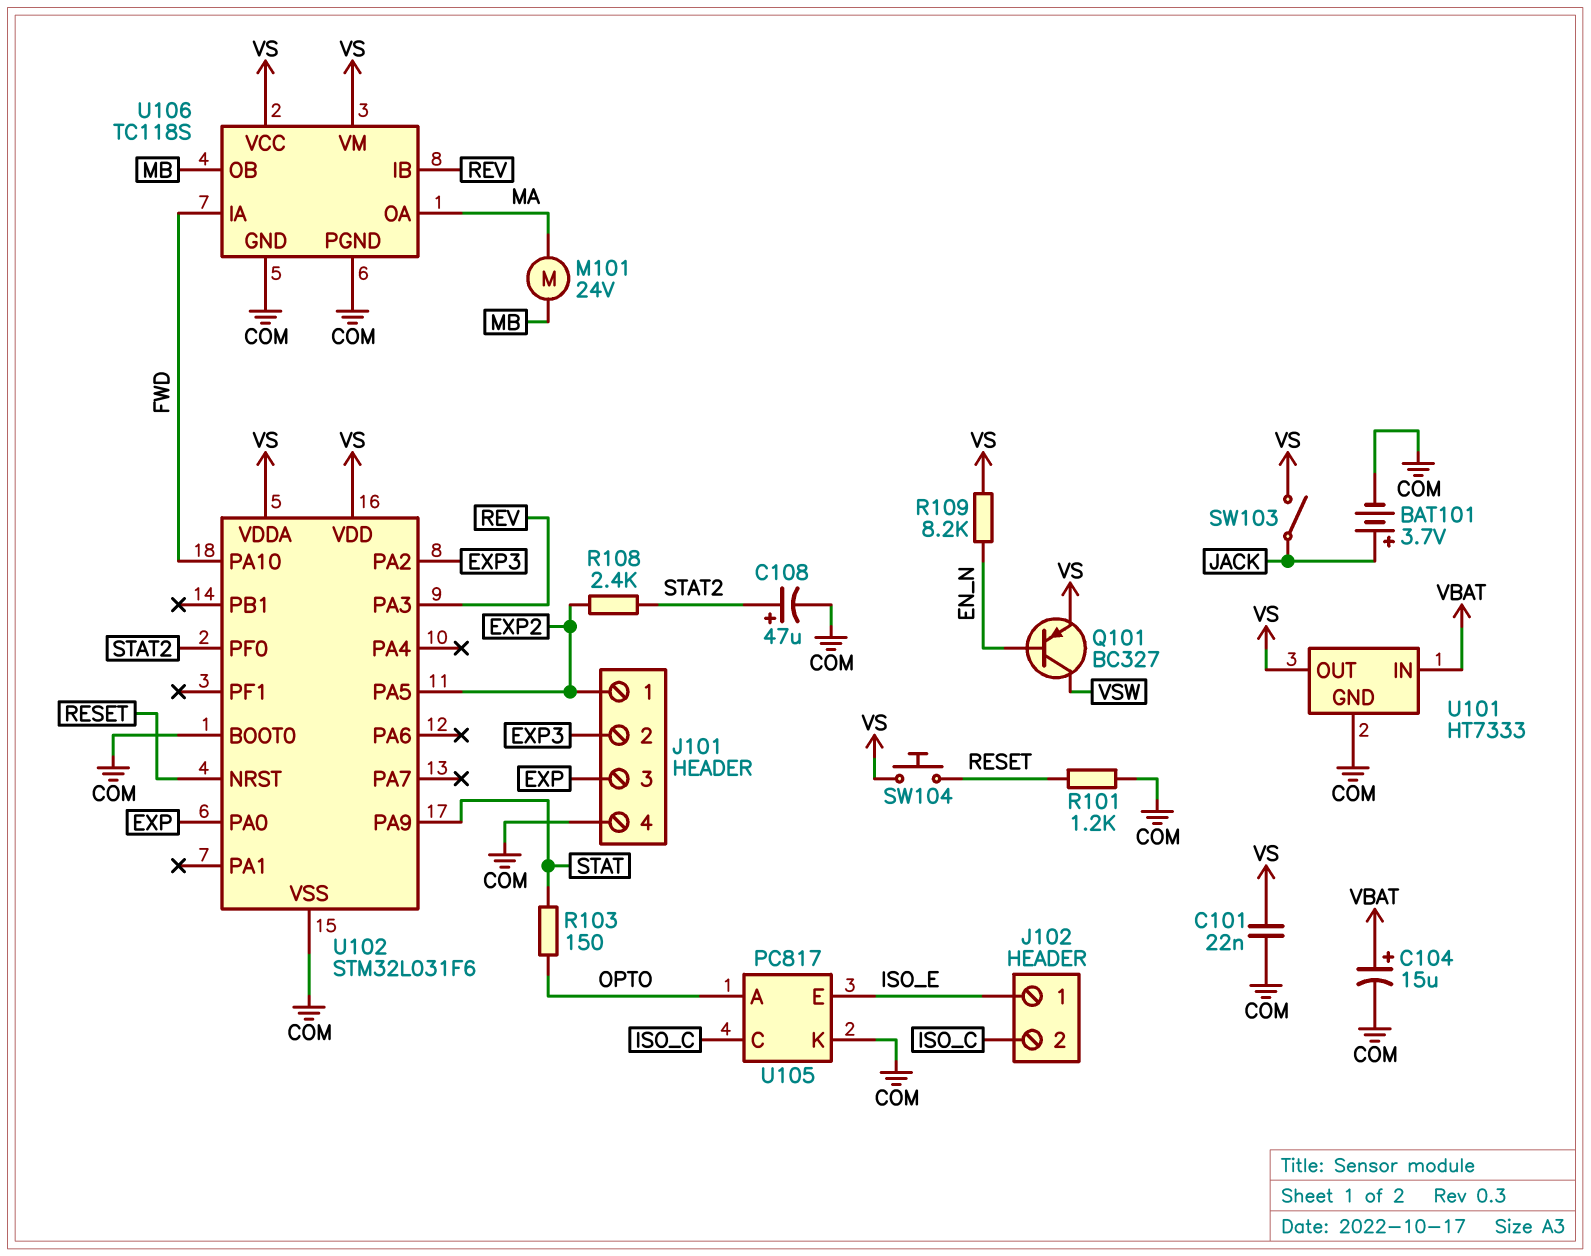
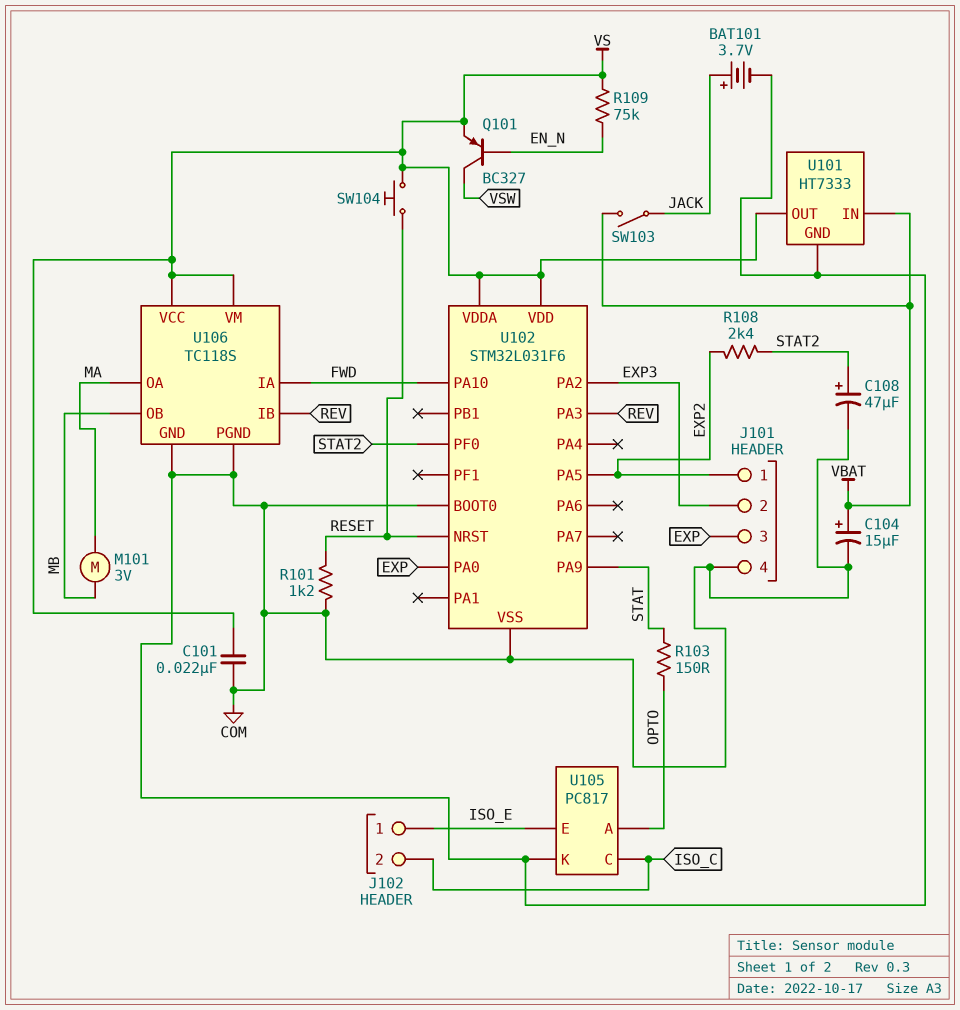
M101: motor 24V (MA, MB) -> motor 3V (MA, MB)
R109: 8.2k (EN_N, VS) -> 75k (EN_N, VS)
SW103: switch (JACK, VS) -> switch (JACK, VBAT)

